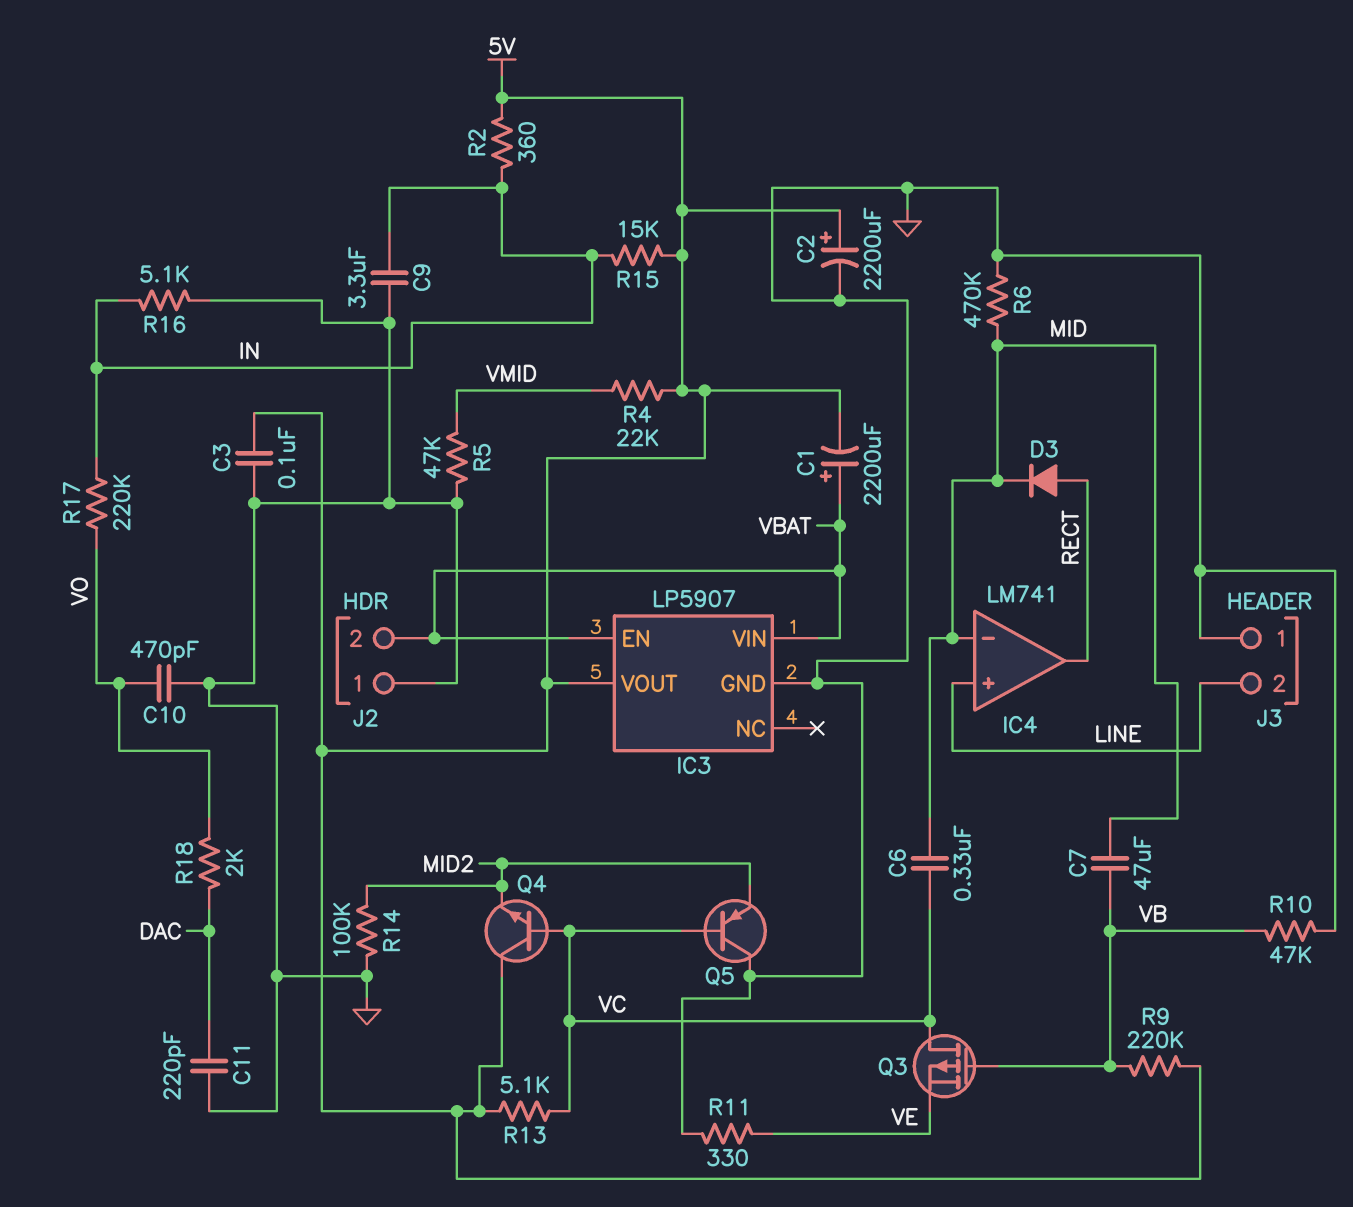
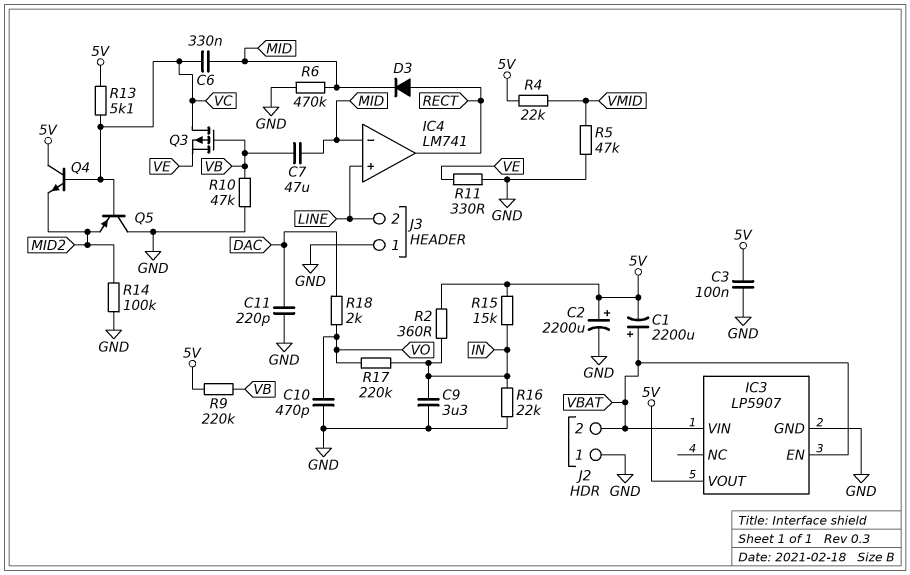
R16: 5.1k (GND, IN) -> 22k (GND, IN)

